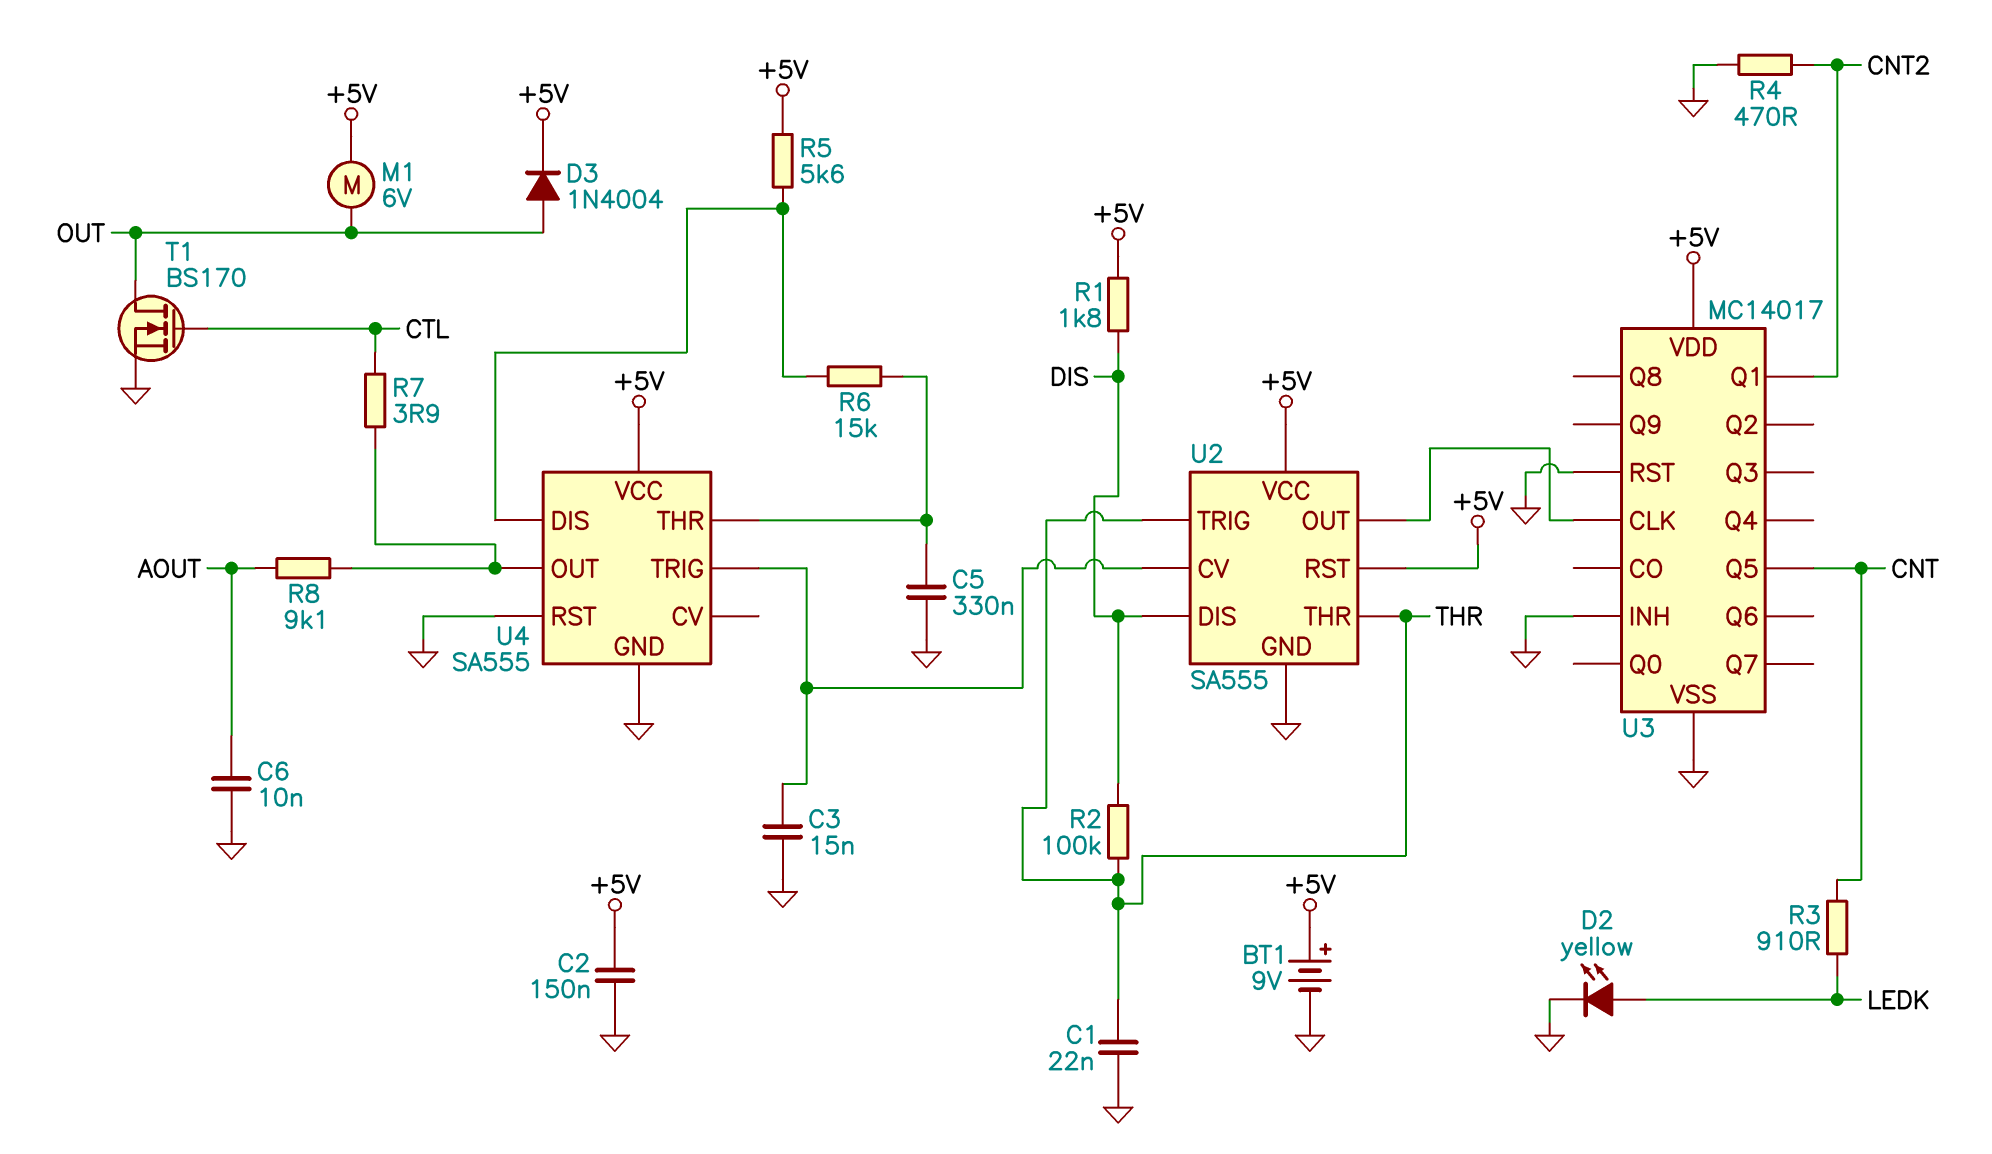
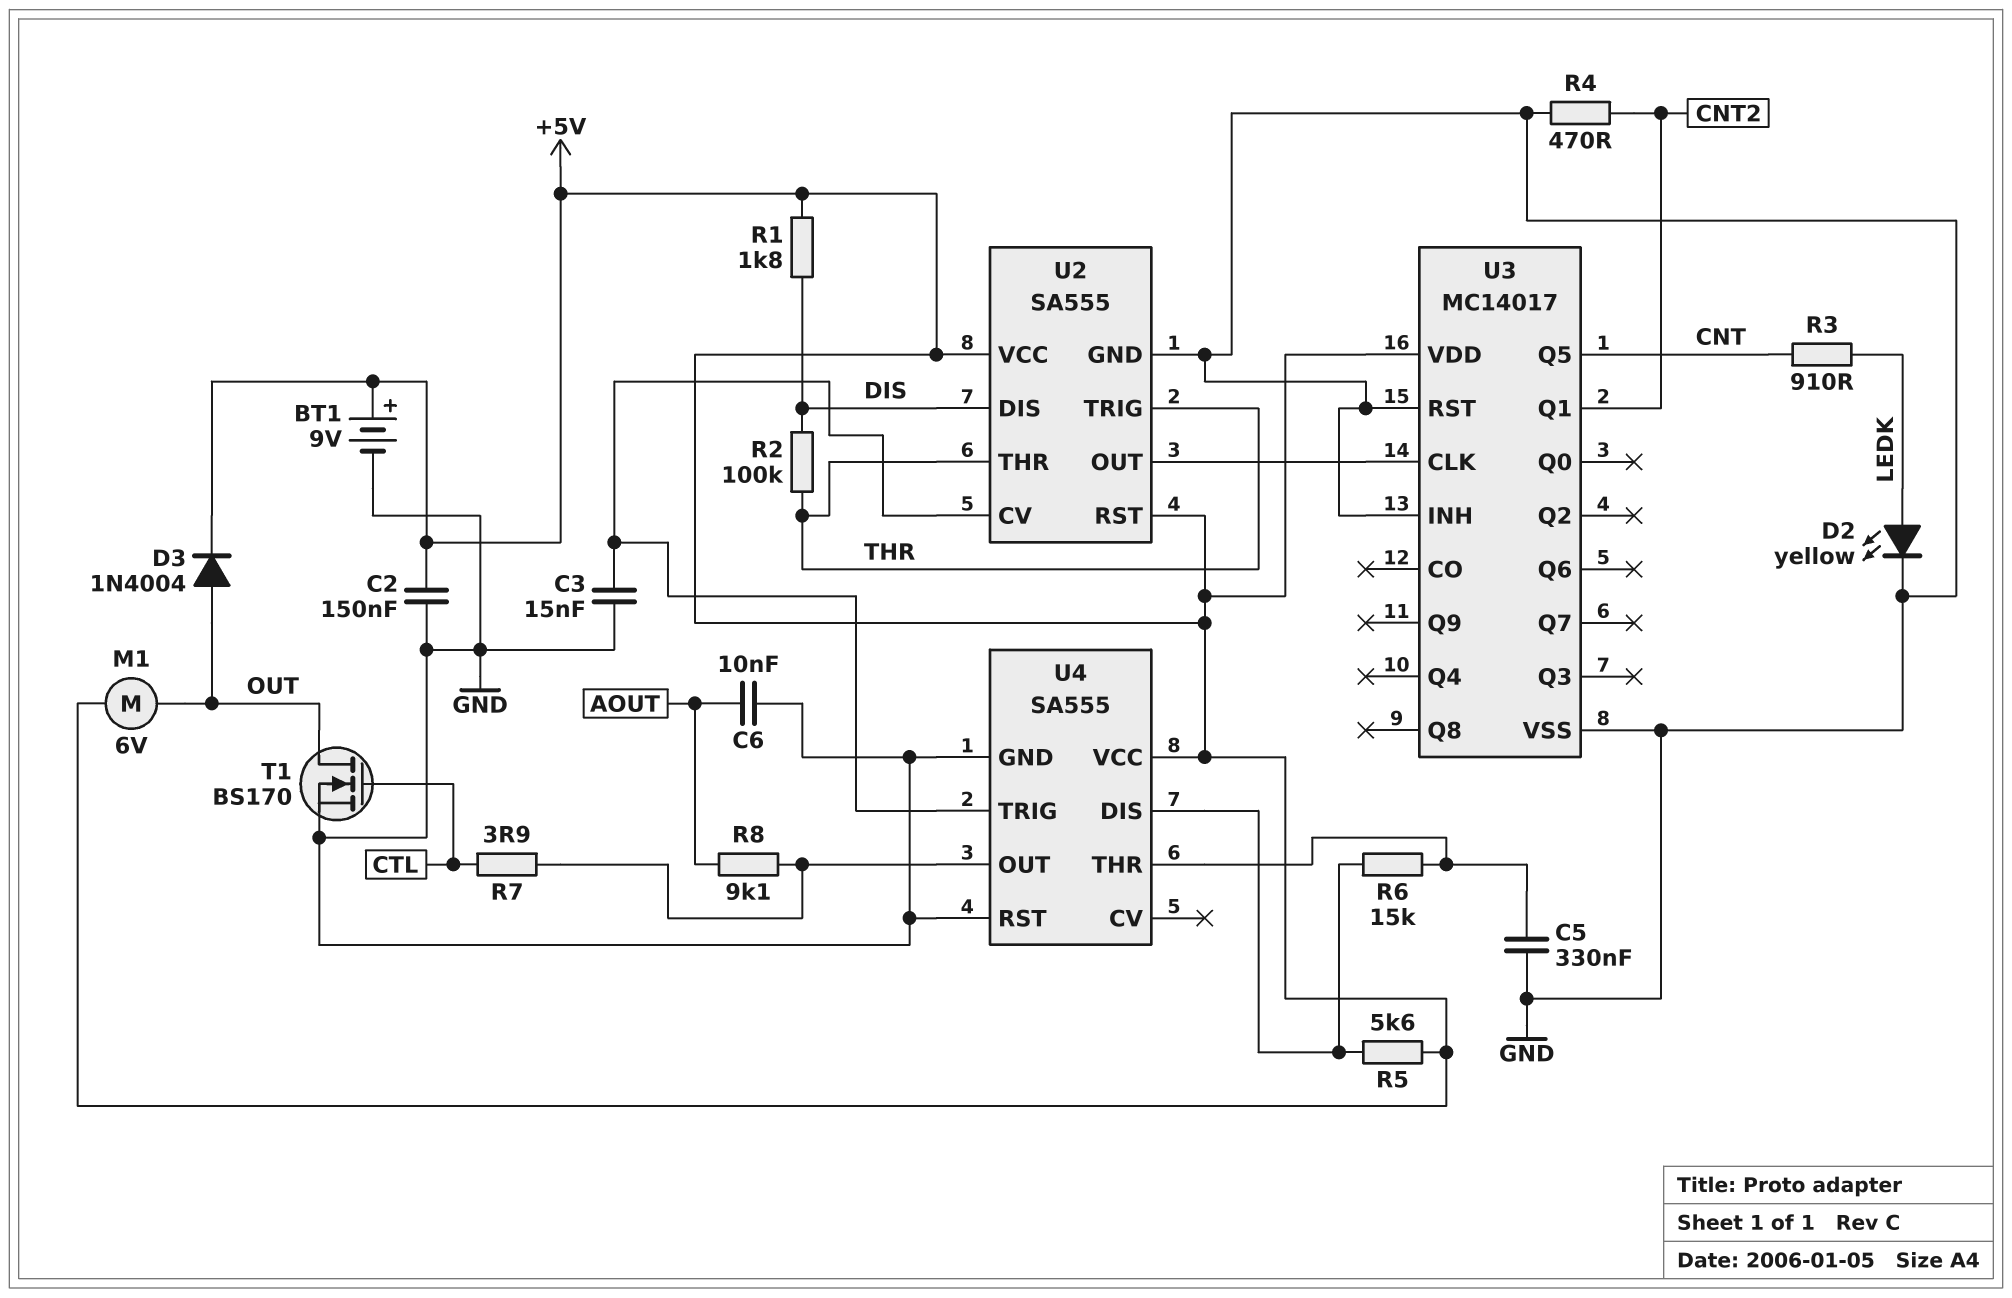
C1: 22nF (GND, THR) -> none

